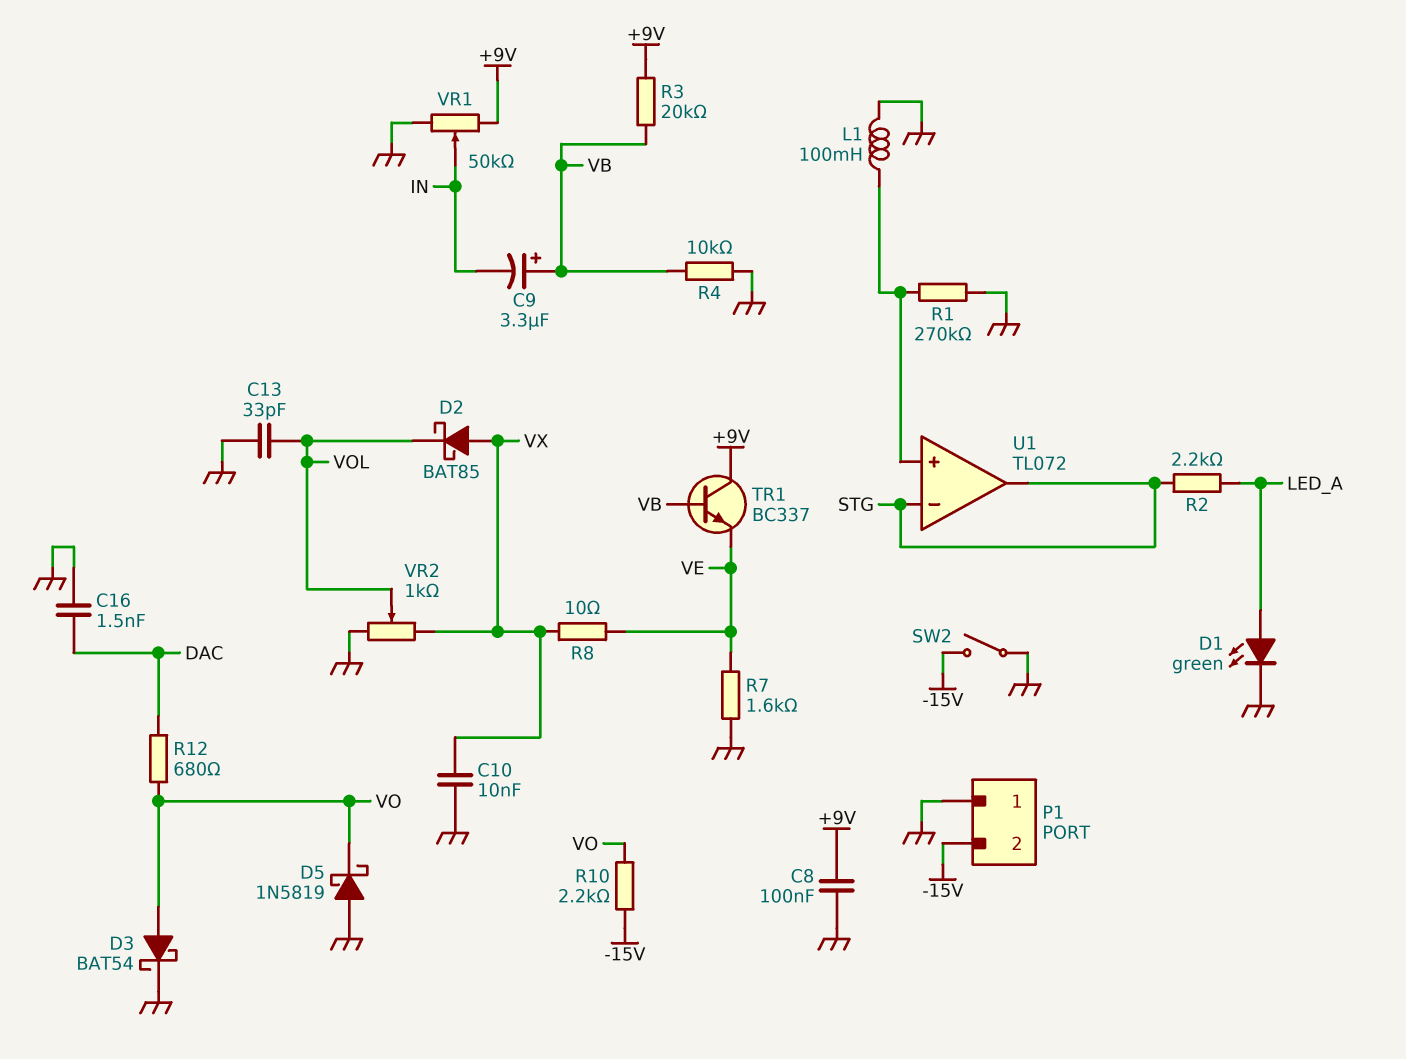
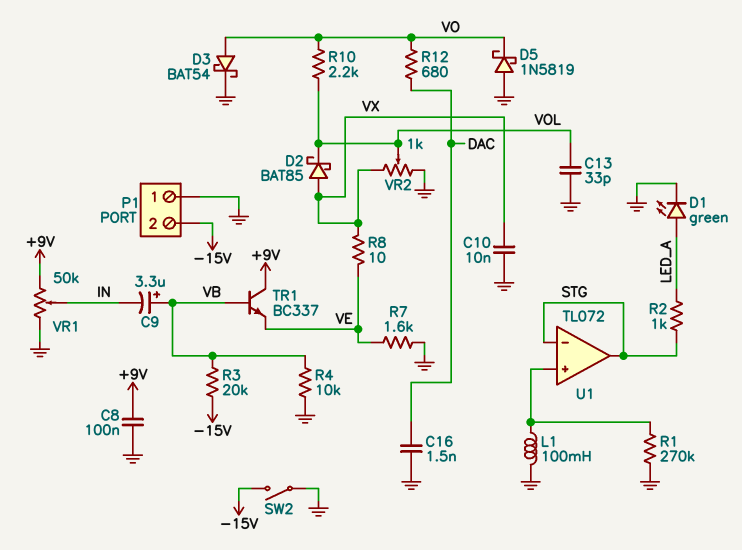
R2: 2.2k (LED_A, STG) -> 1k (LED_A, STG)
R3: 20k (+9V, VB) -> 20k (-15V, VB)
R10: 2.2k (-15V, VO) -> 2.2k (VO, VOL)

